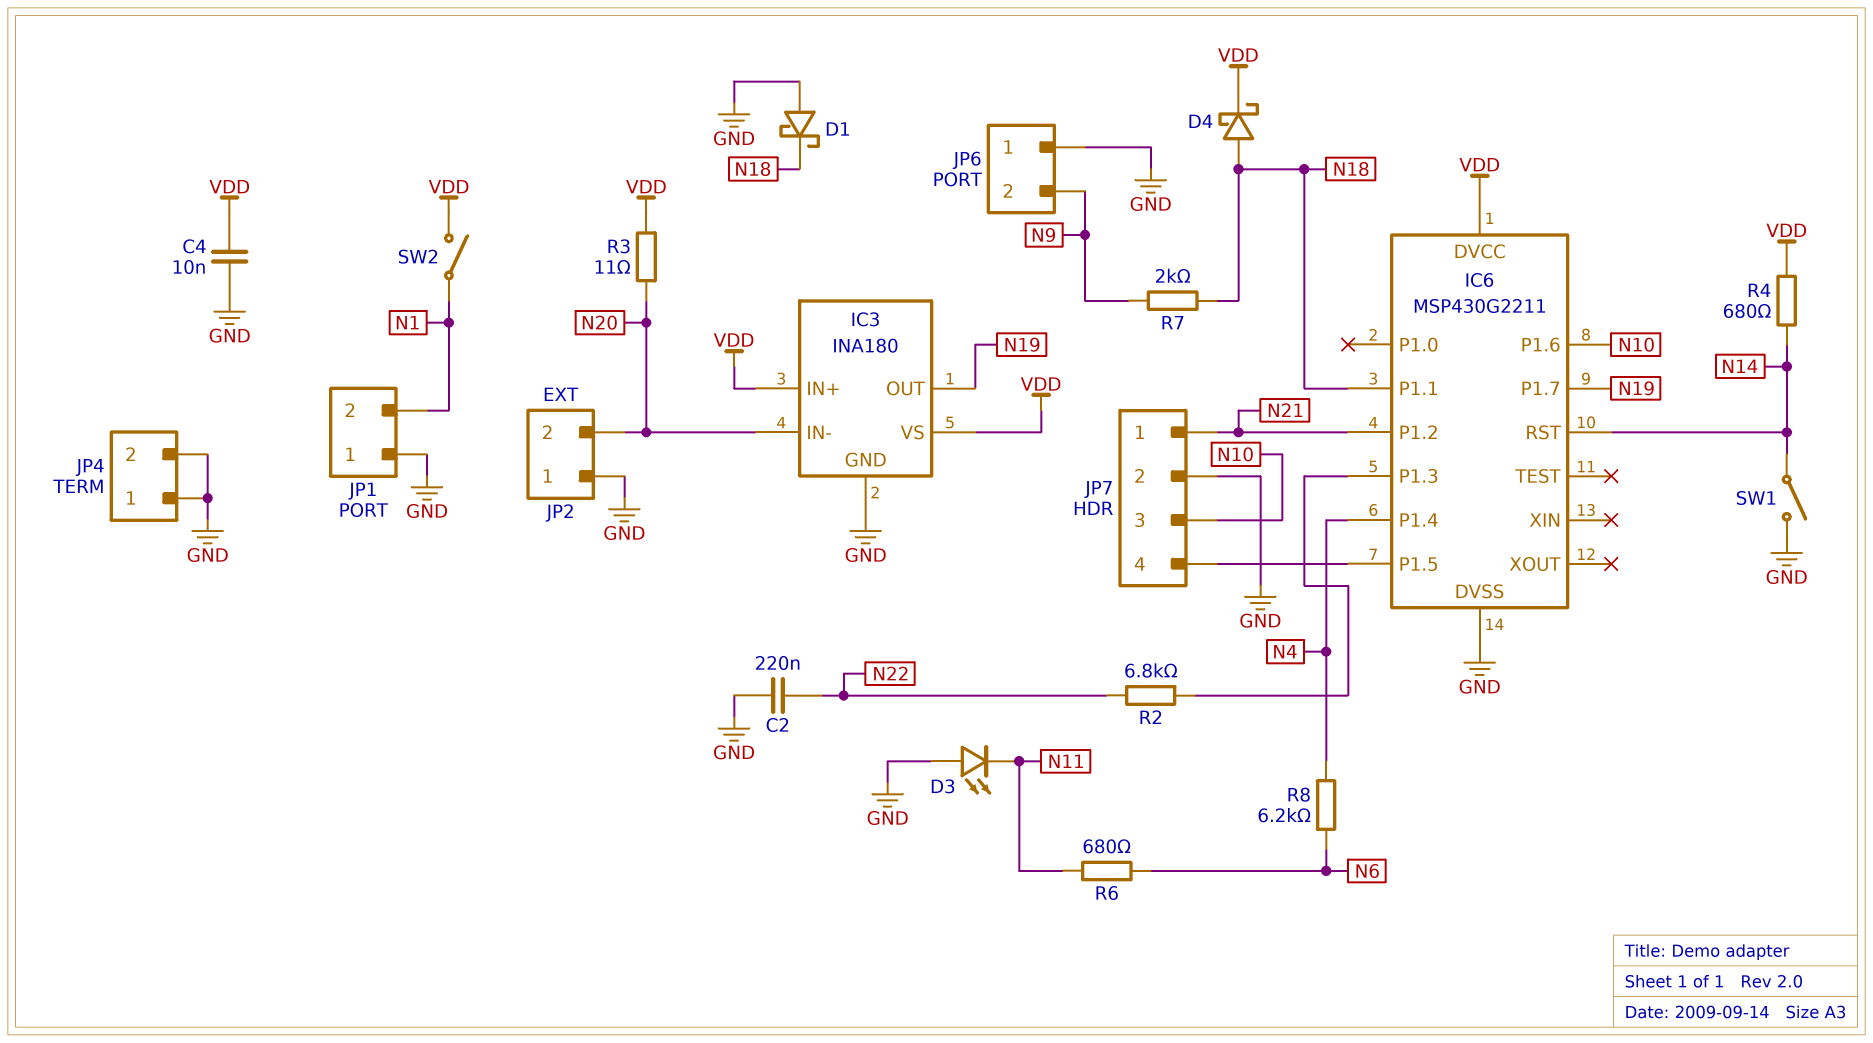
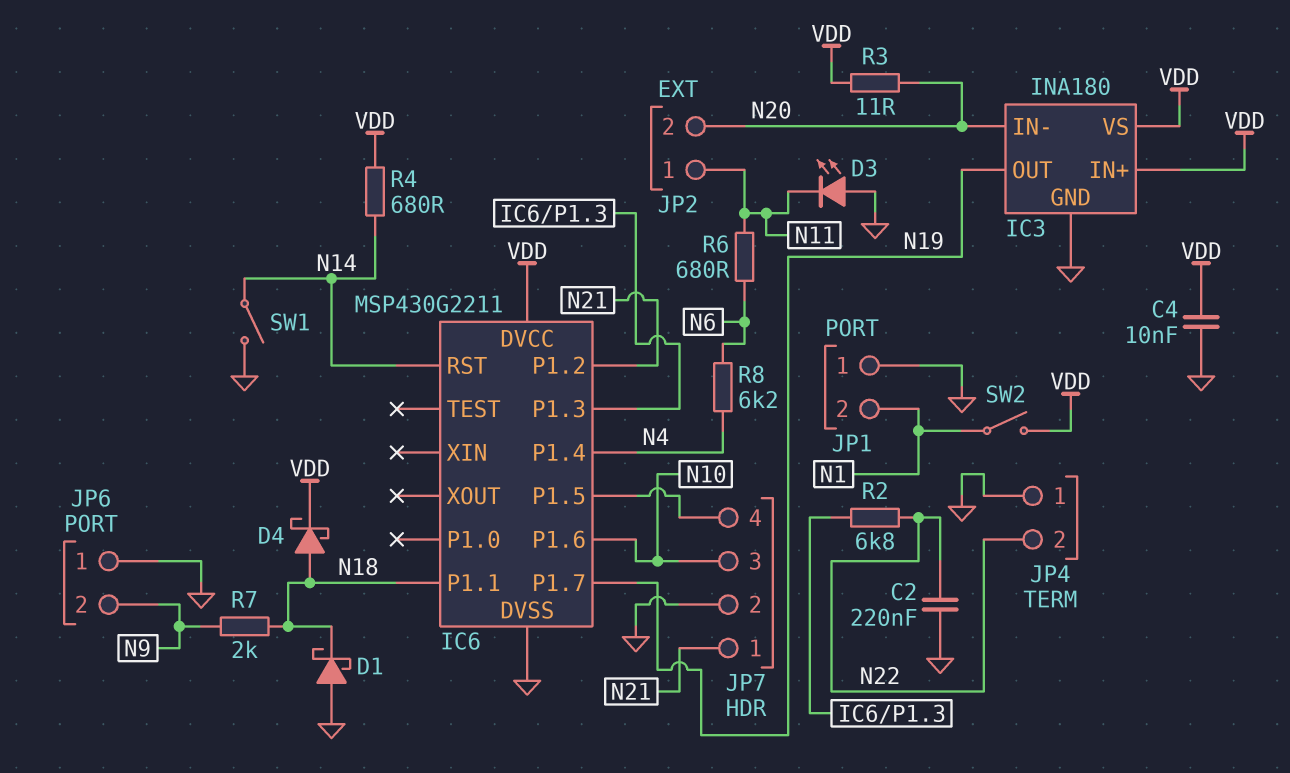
JP2 pin 1: GND -> N11
JP4 pin 2: GND -> N22

